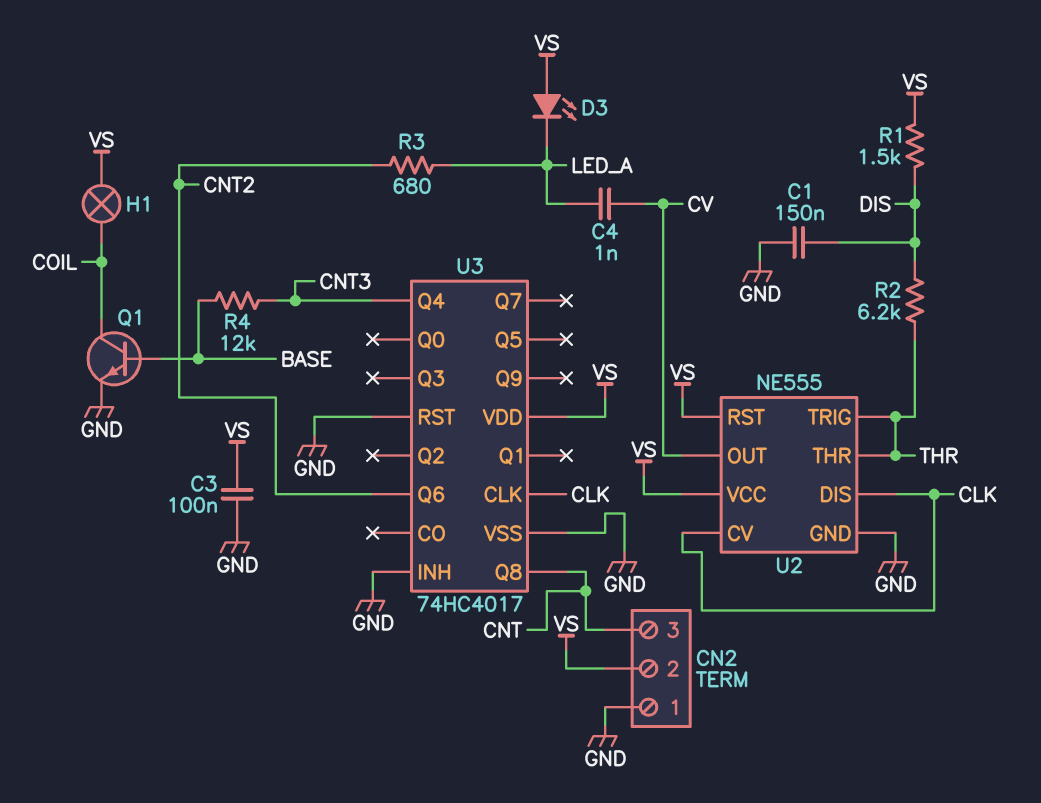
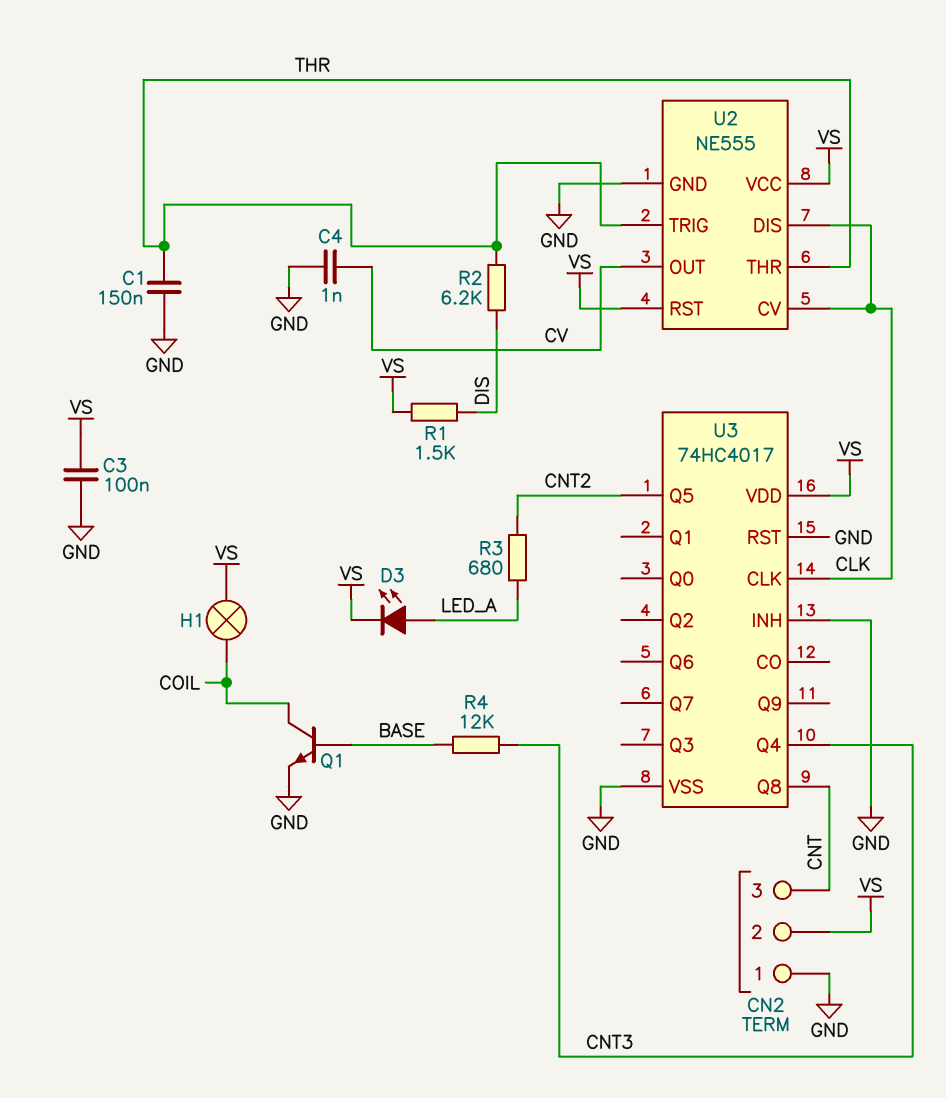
C1: 150nF (DIS, GND) -> 150nF (GND, THR)
C4: 1nF (CV, LED_A) -> 1nF (CV, GND)
D3: LED (A VS, K LED_A) -> LED (A LED_A, K VS)
U3 pin Q5: none -> CNT2
U3 pin Q6: CNT2 -> none

